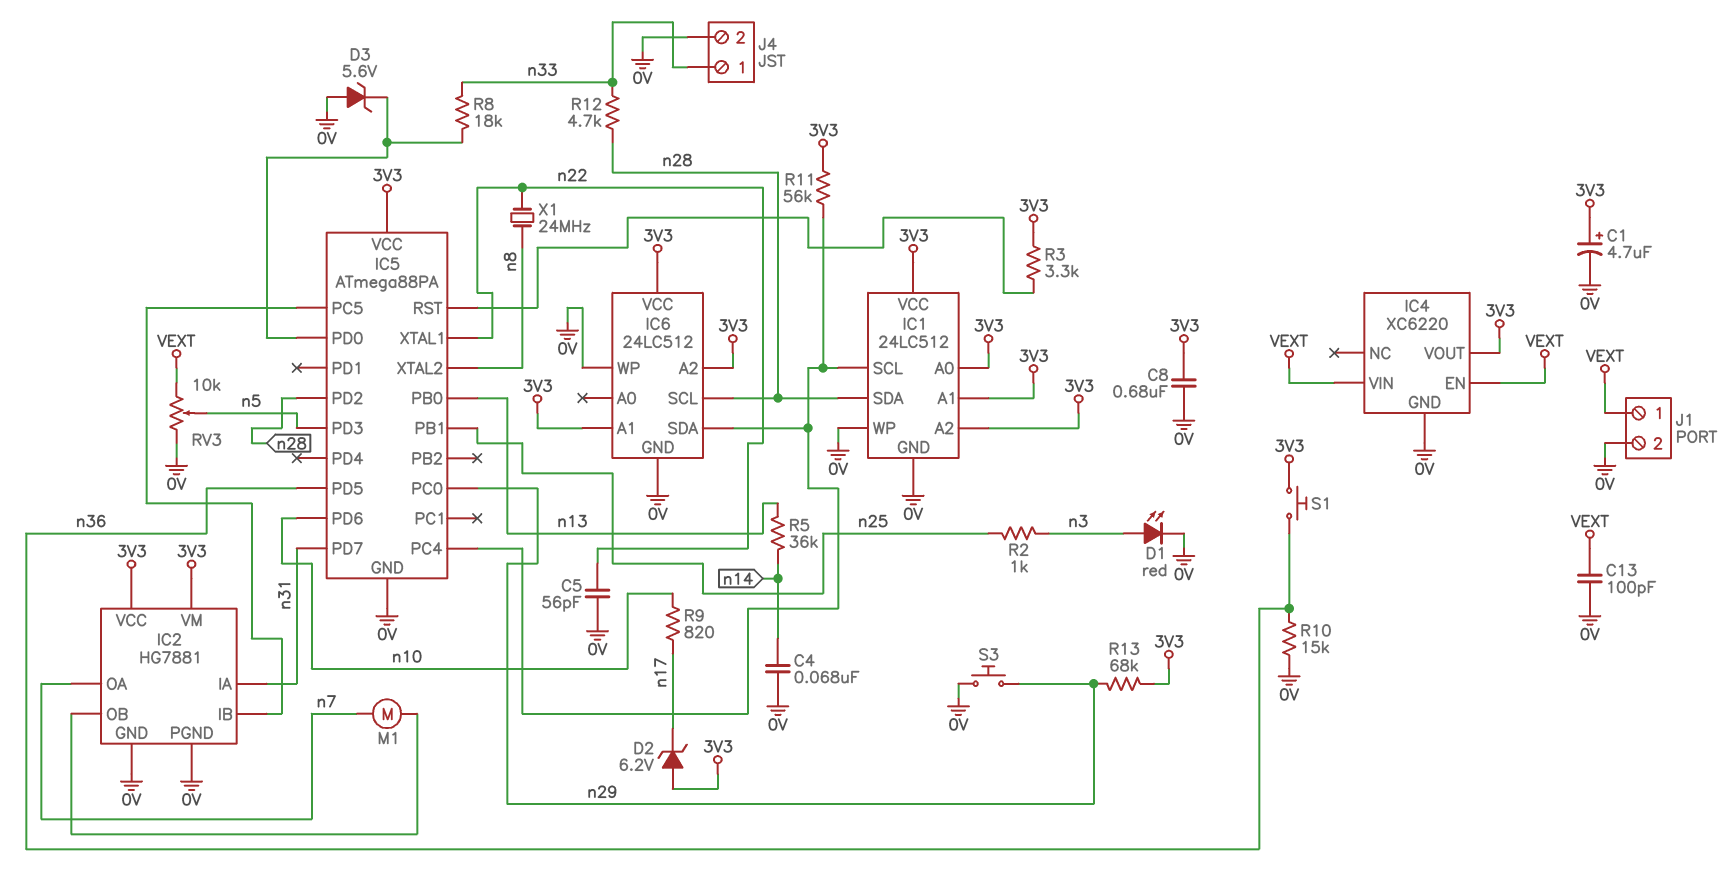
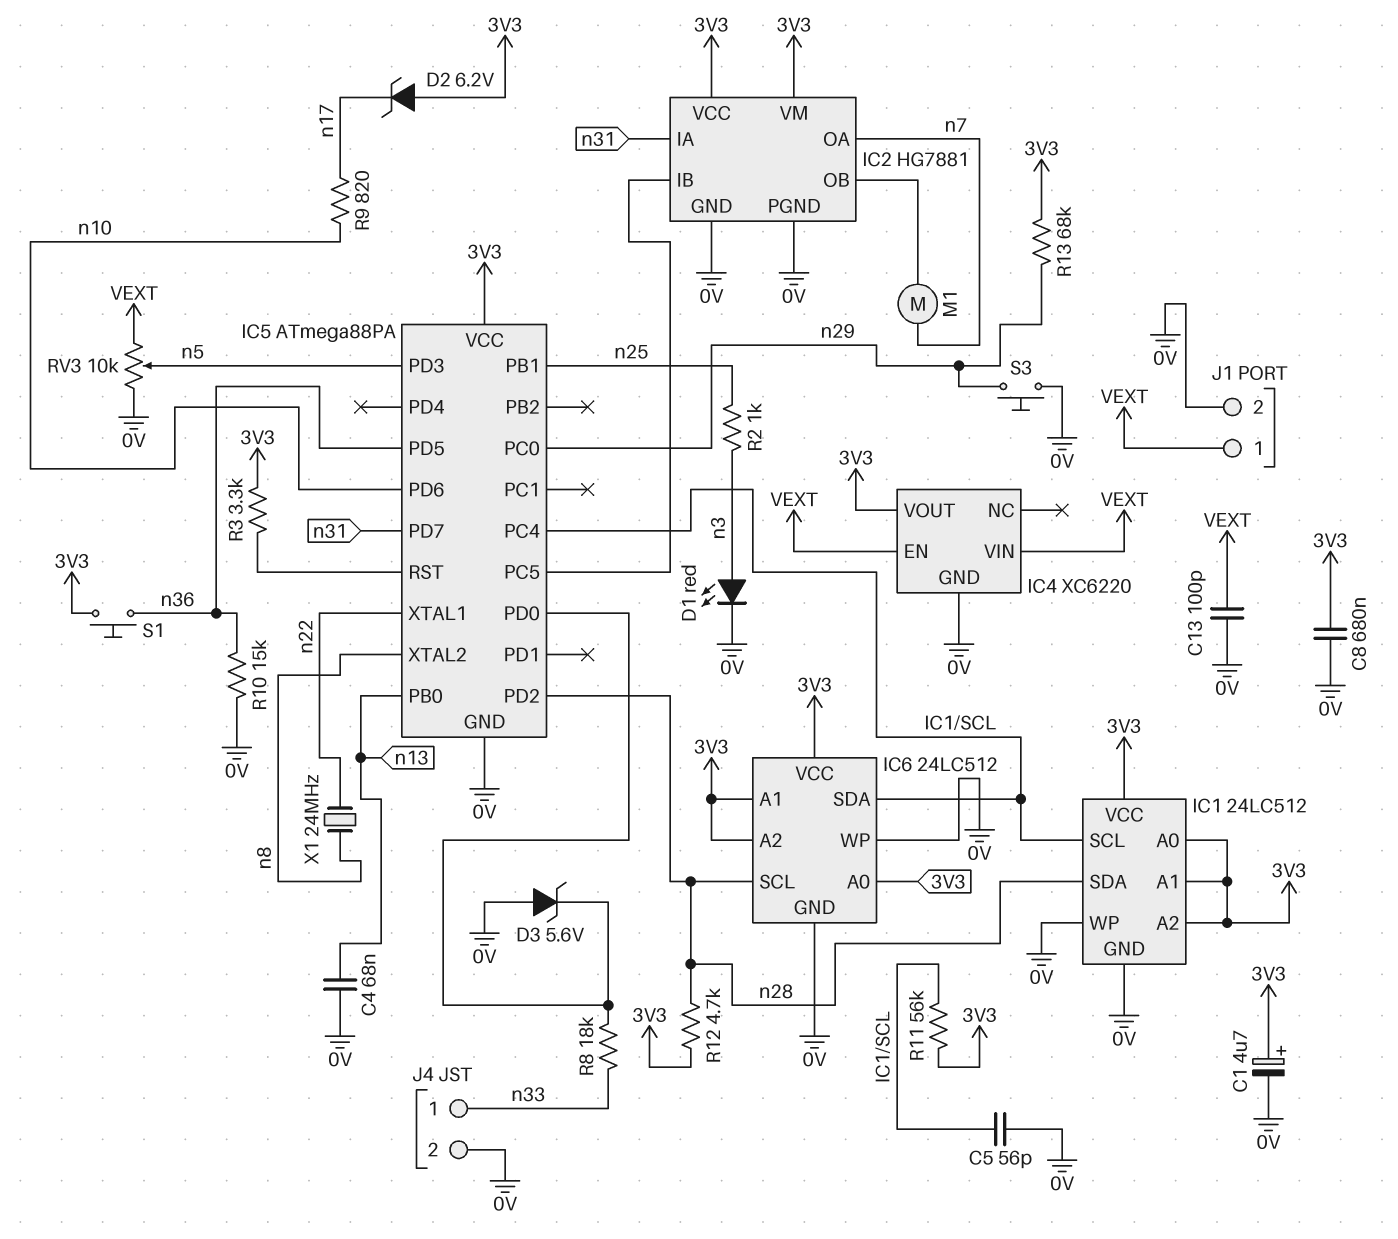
C4: 68nF (0V, n14) -> 68nF (0V, n13)
C5: 56pF (0V, n22) -> 56pF (0V, IC1/SCL)
IC6 pin A0: none -> 3V3
R5: 36k (n13, n14) -> none
R12: 4.7k (n28, n33) -> 4.7k (3V3, n28)

